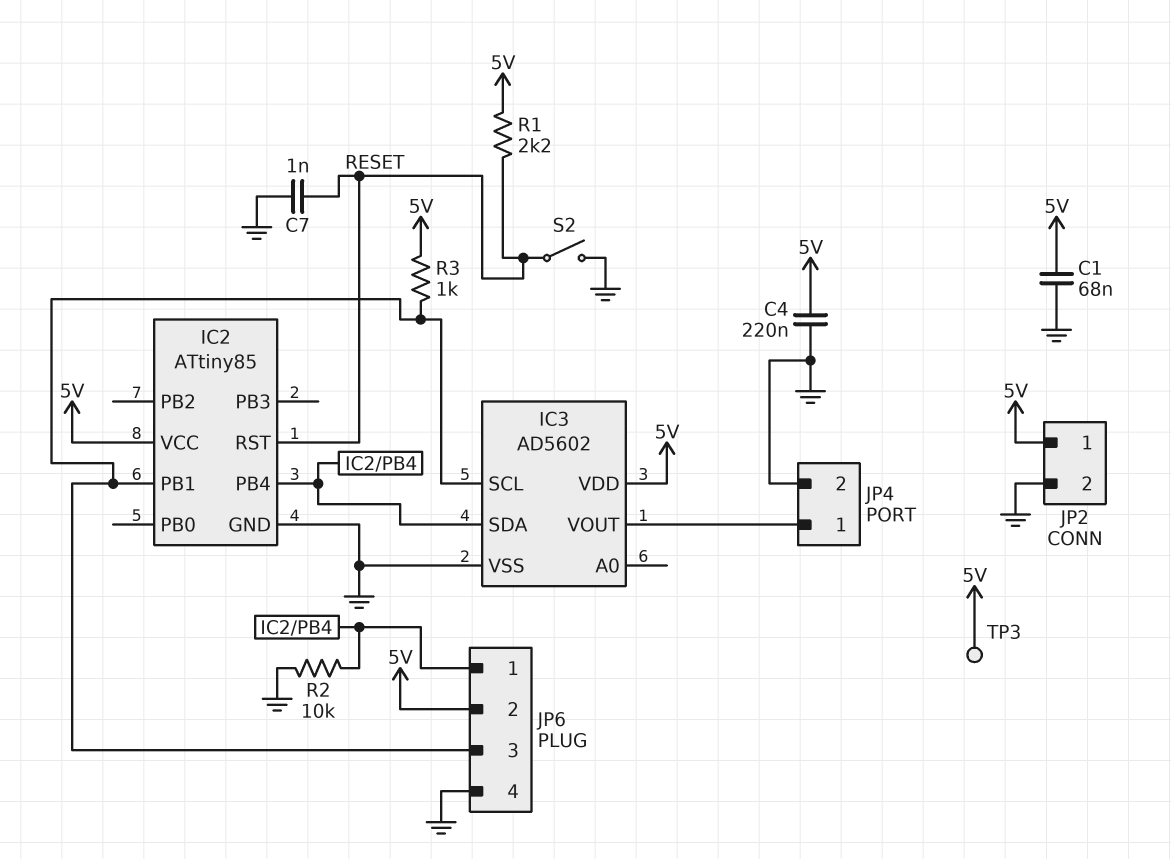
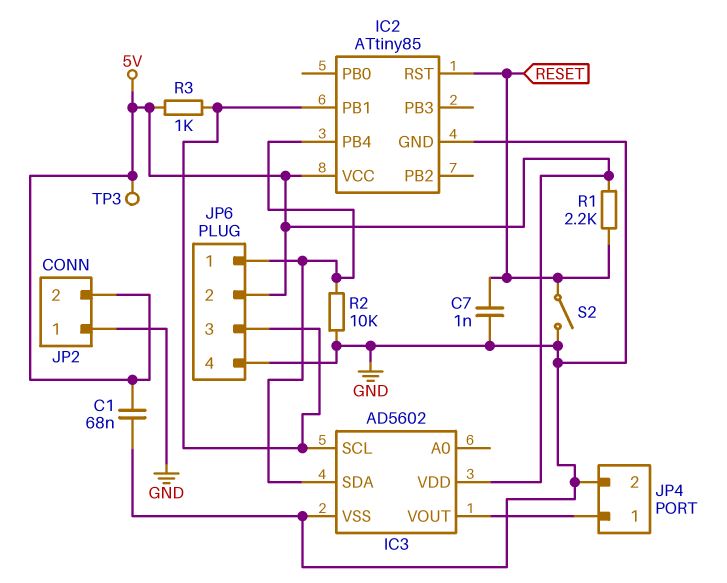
C4: 220nF (5V, GND) -> none
JP2 pin 1: 5V -> GND
JP2 pin 2: GND -> 5V

